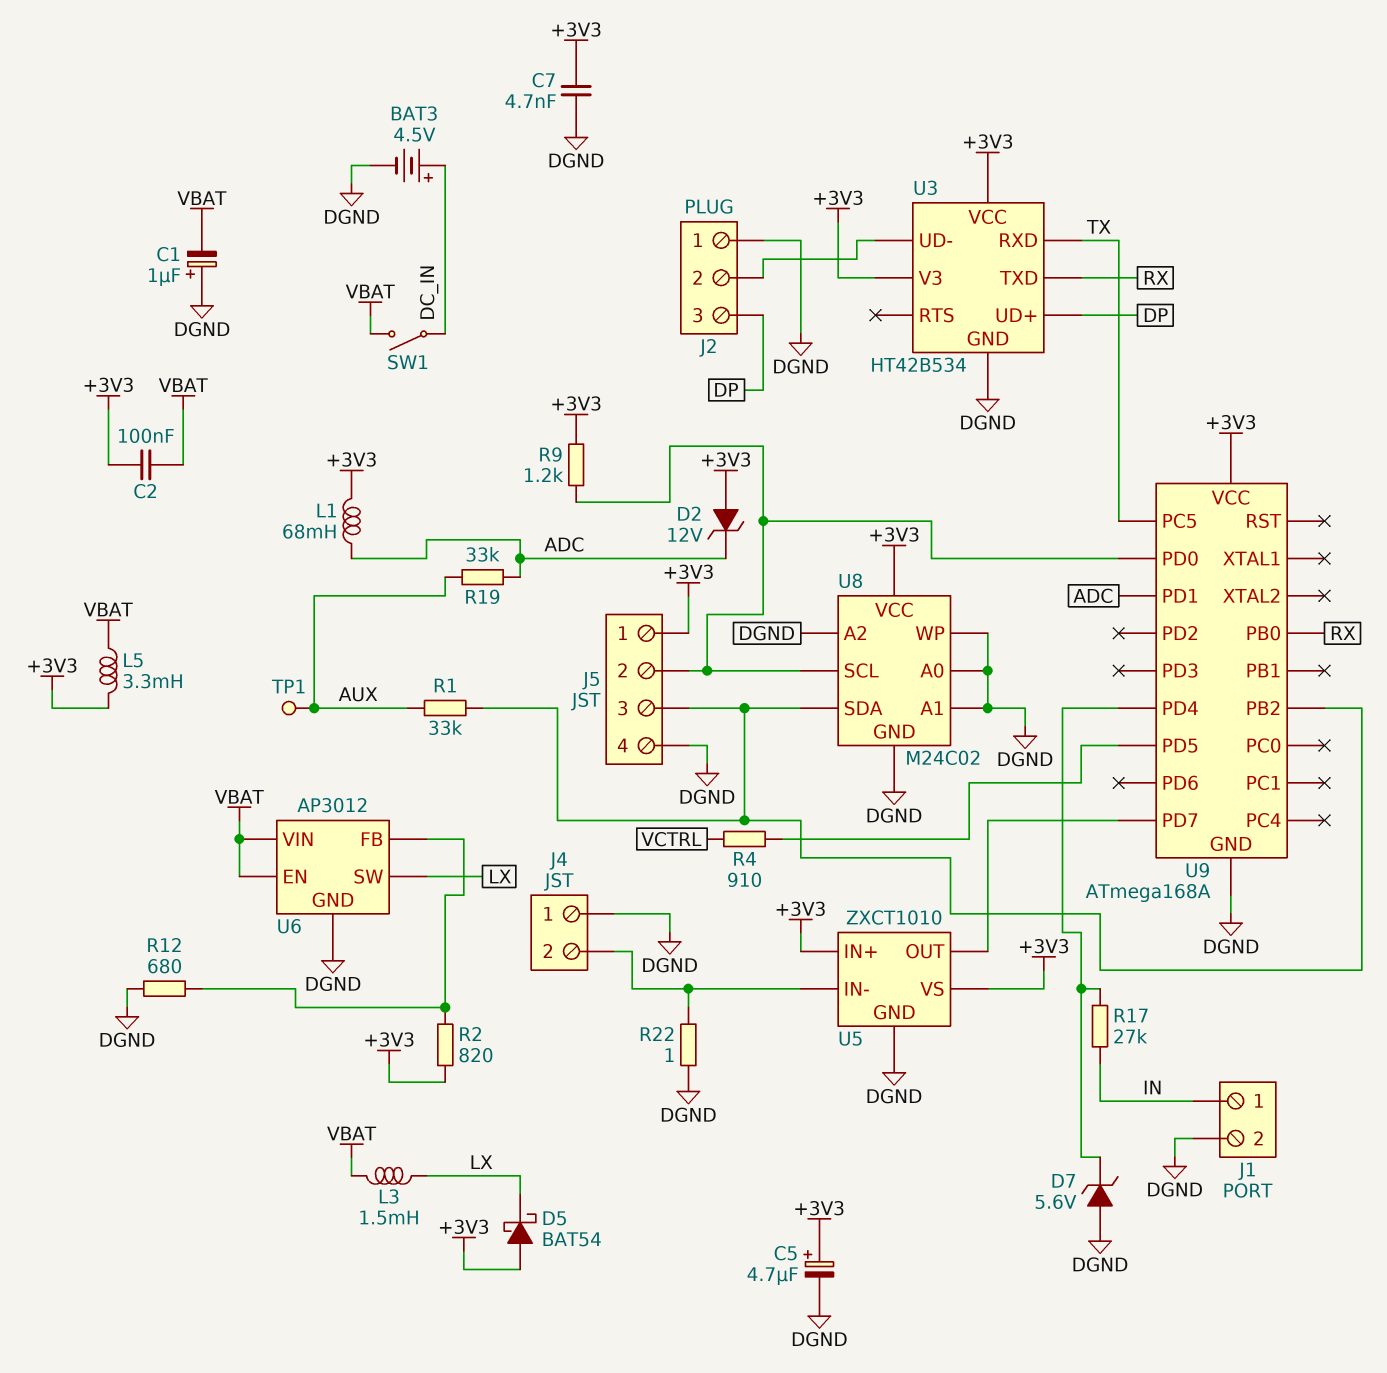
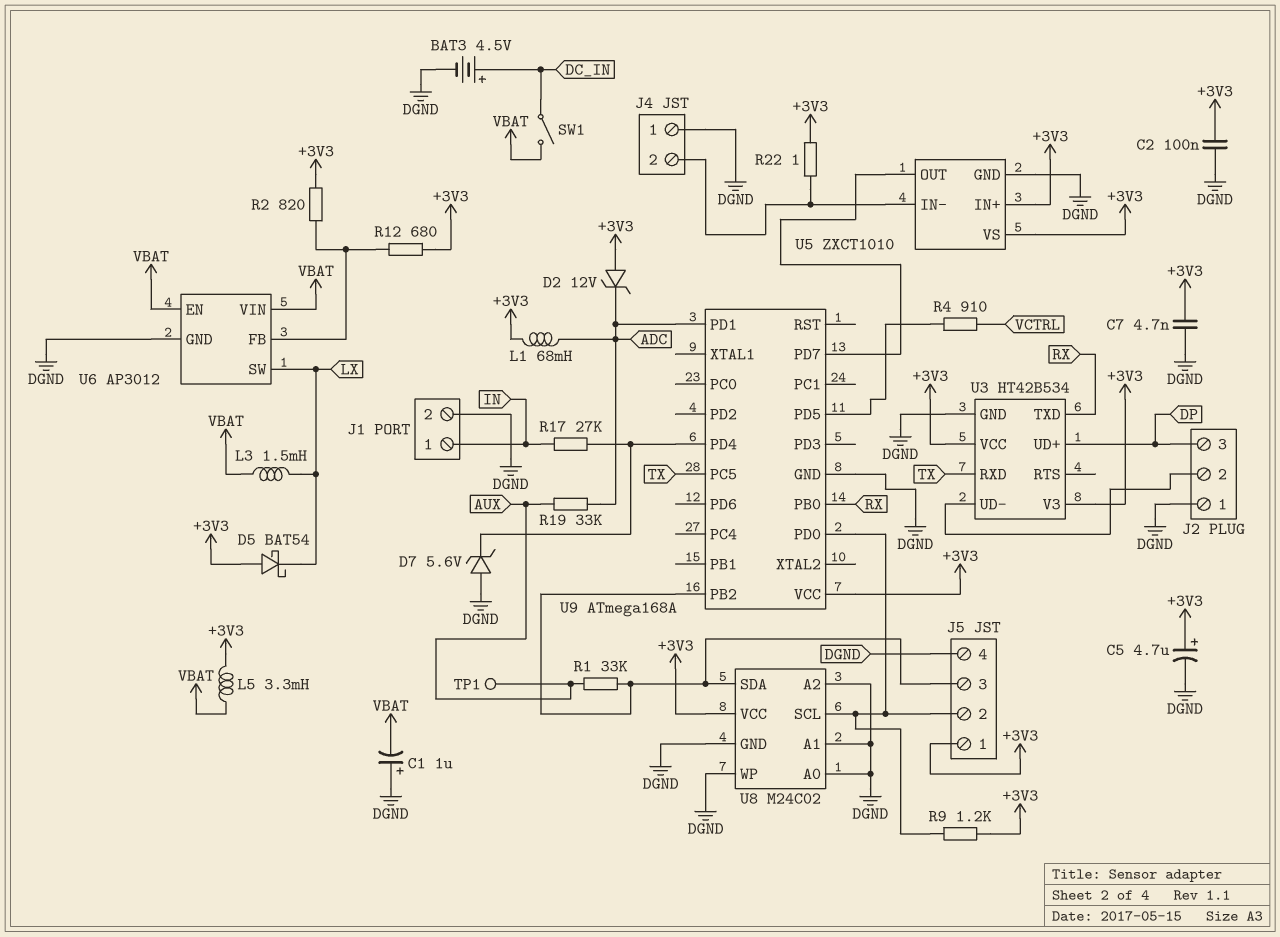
C2: 100nF (+3V3, VBAT) -> 100nF (+3V3, DGND)
R12: 680 (DGND, U6/FB) -> 680 (+3V3, U6/FB)
R22: 1 (DGND, J4/2) -> 1 (+3V3, J4/2)

